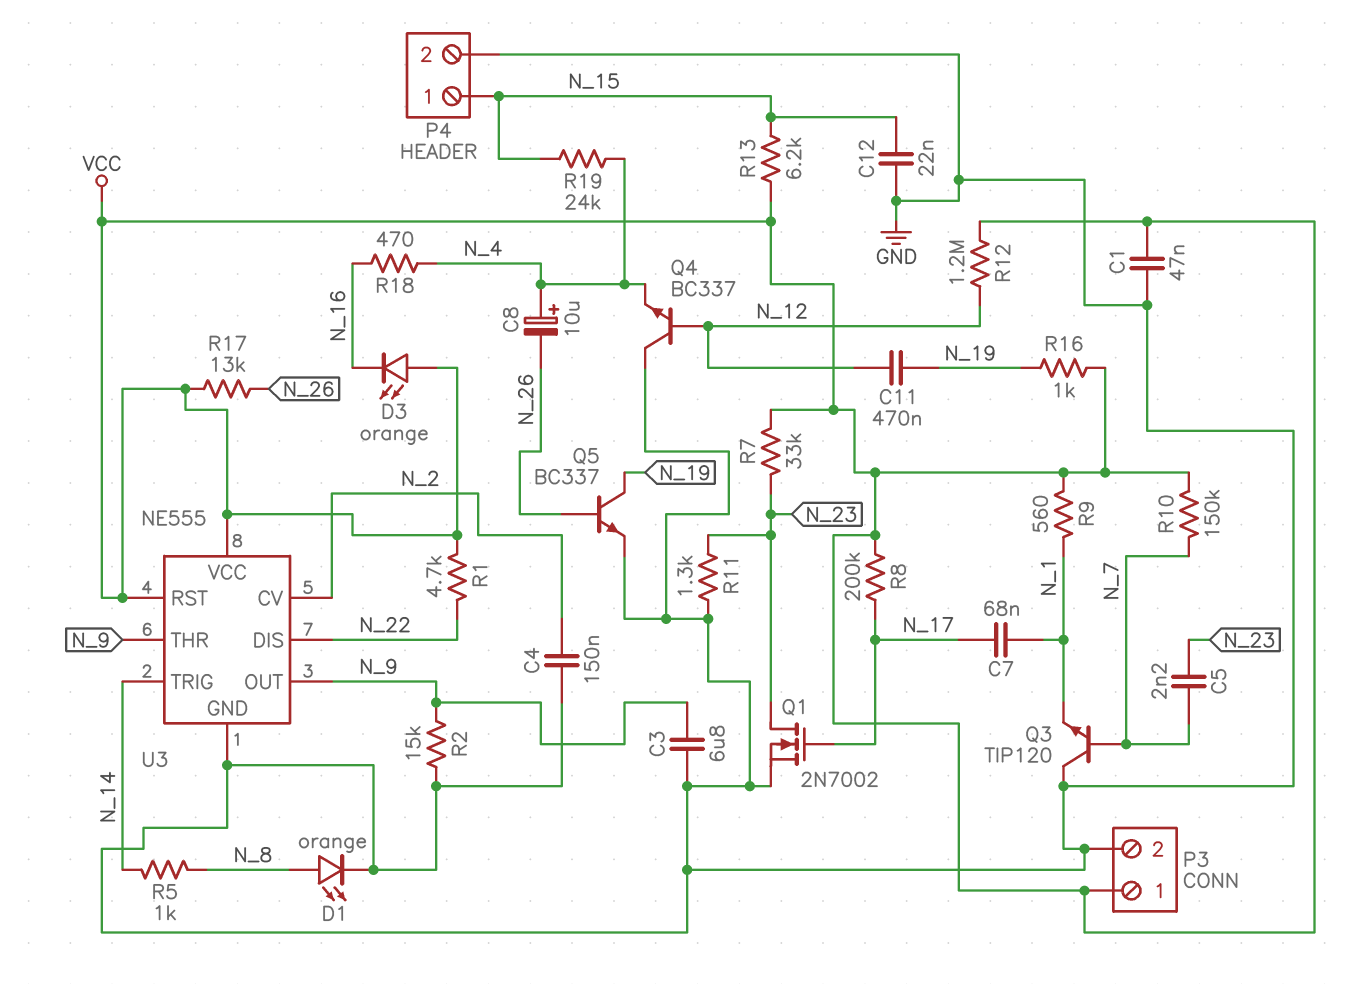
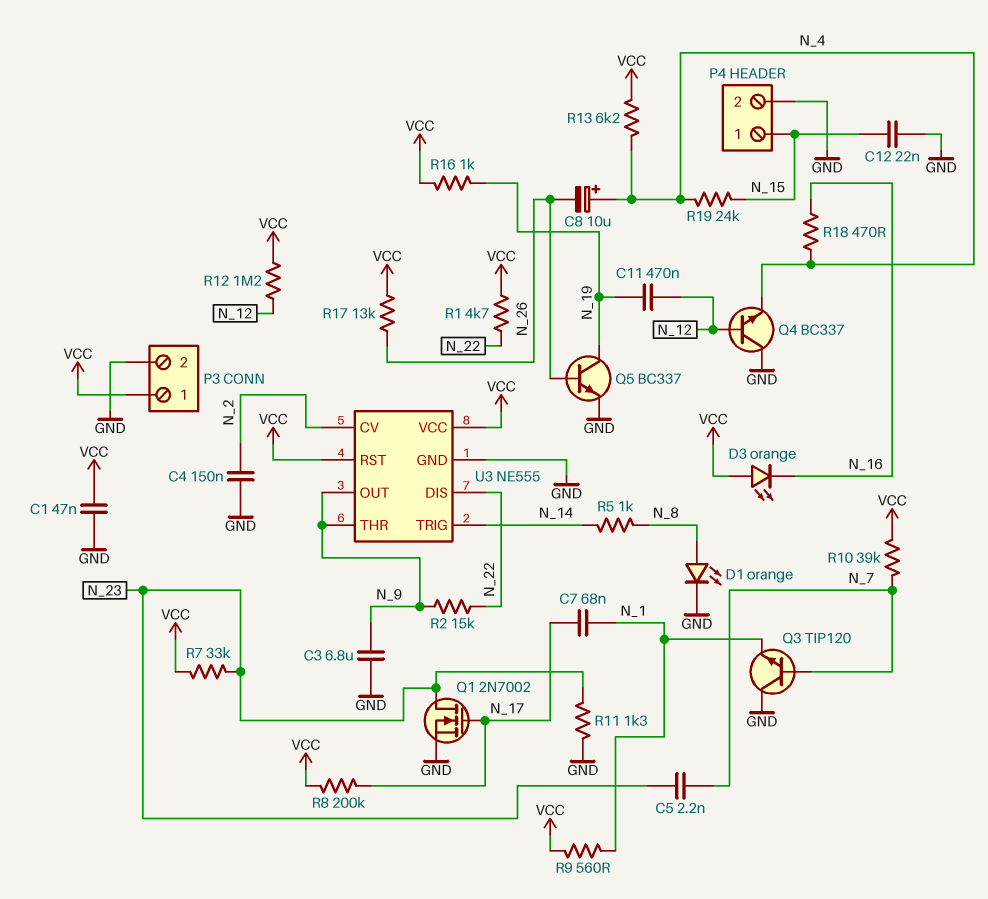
R2: 15k (GND, N_9) -> 15k (N_9, N_22)
R10: 150k (N_7, VCC) -> 39k (N_7, VCC)
R13: 6.2k (N_15, VCC) -> 6.2k (N_4, VCC)

